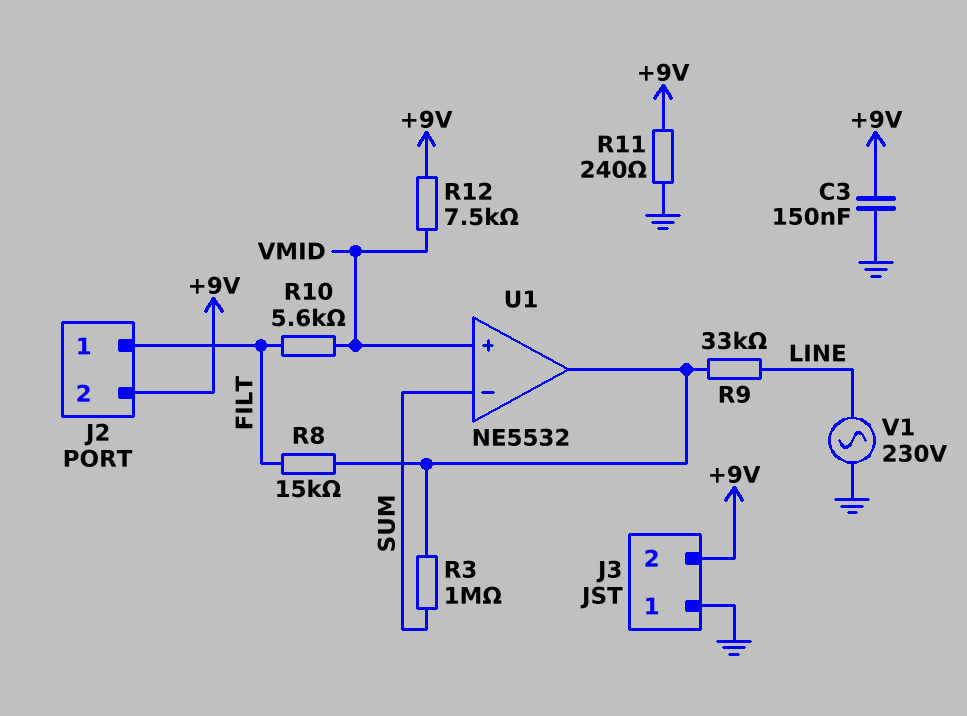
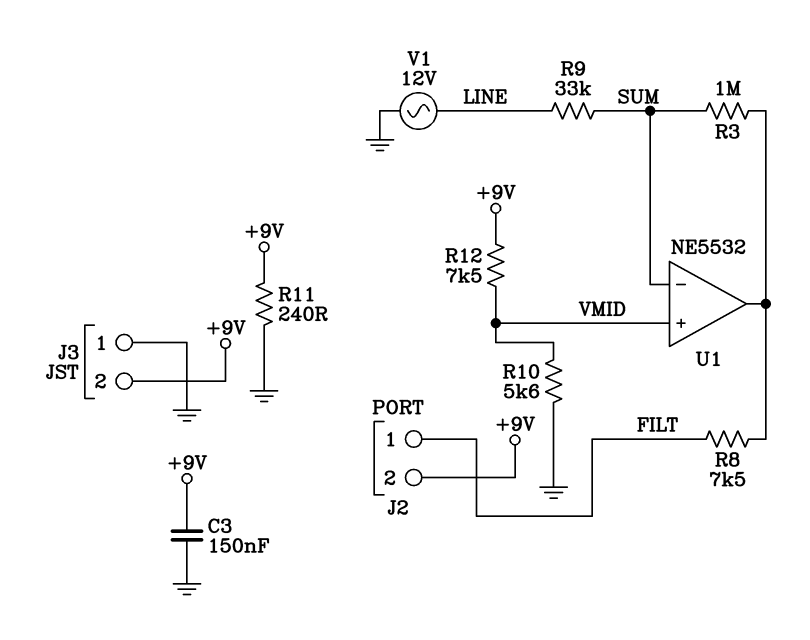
R8: 15k (FILT, U1/out) -> 7.5k (FILT, U1/out)
R9: 33k (LINE, U1/out) -> 33k (LINE, SUM)
R10: 5.6k (FILT, VMID) -> 5.6k (GND, VMID)
V1: AC 230V (GND, LINE) -> AC 12V (GND, LINE)

